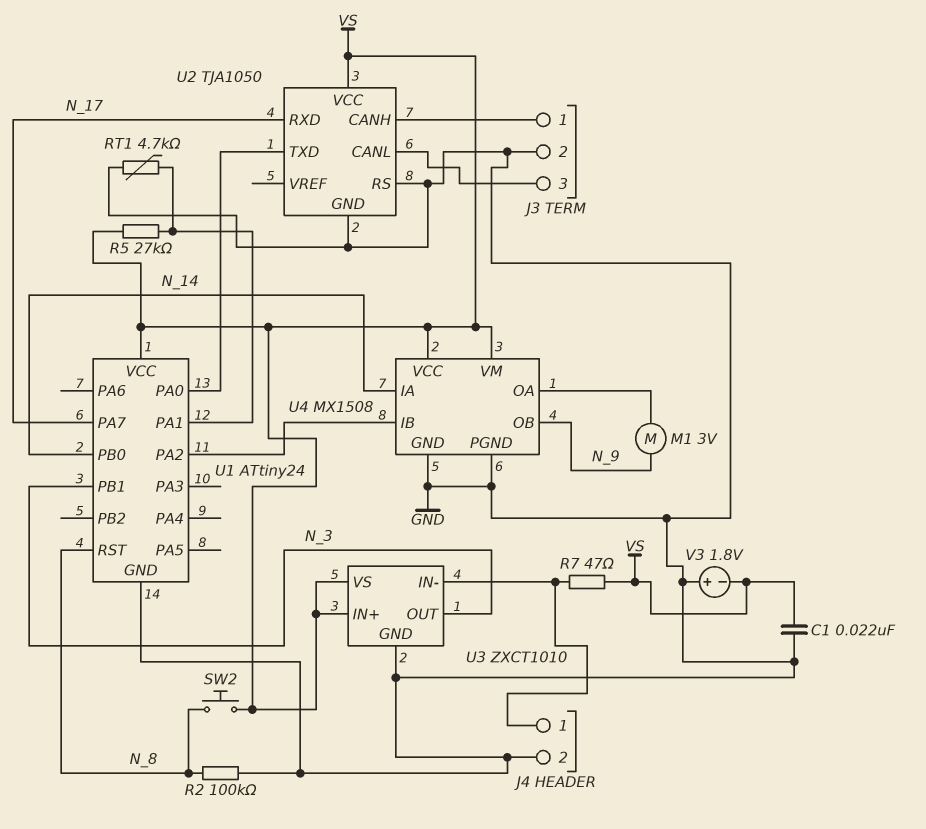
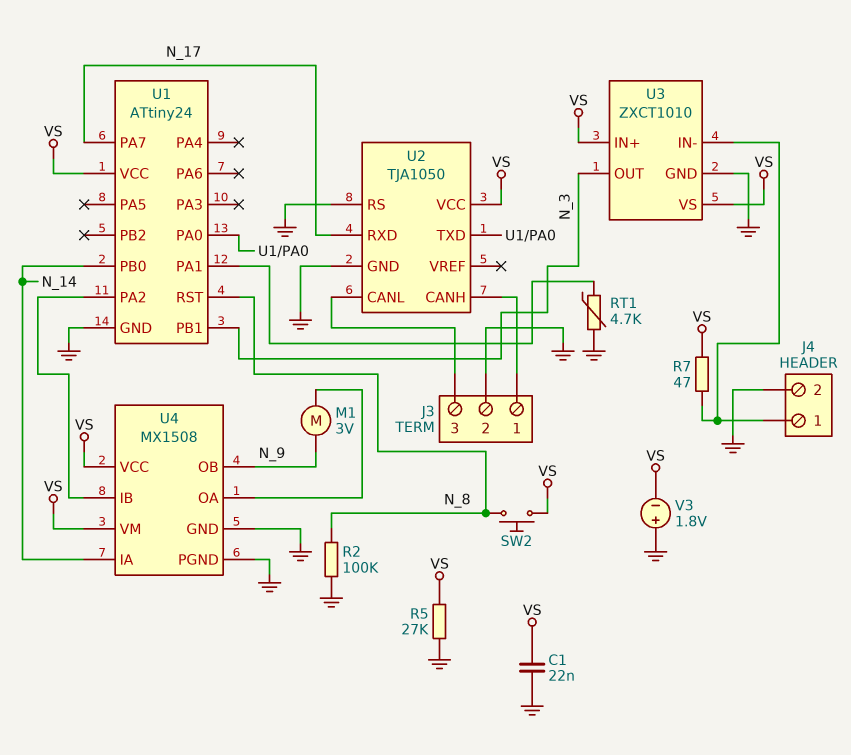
R5: 27k (U1/PA1, VS) -> 27k (GND, VS)

